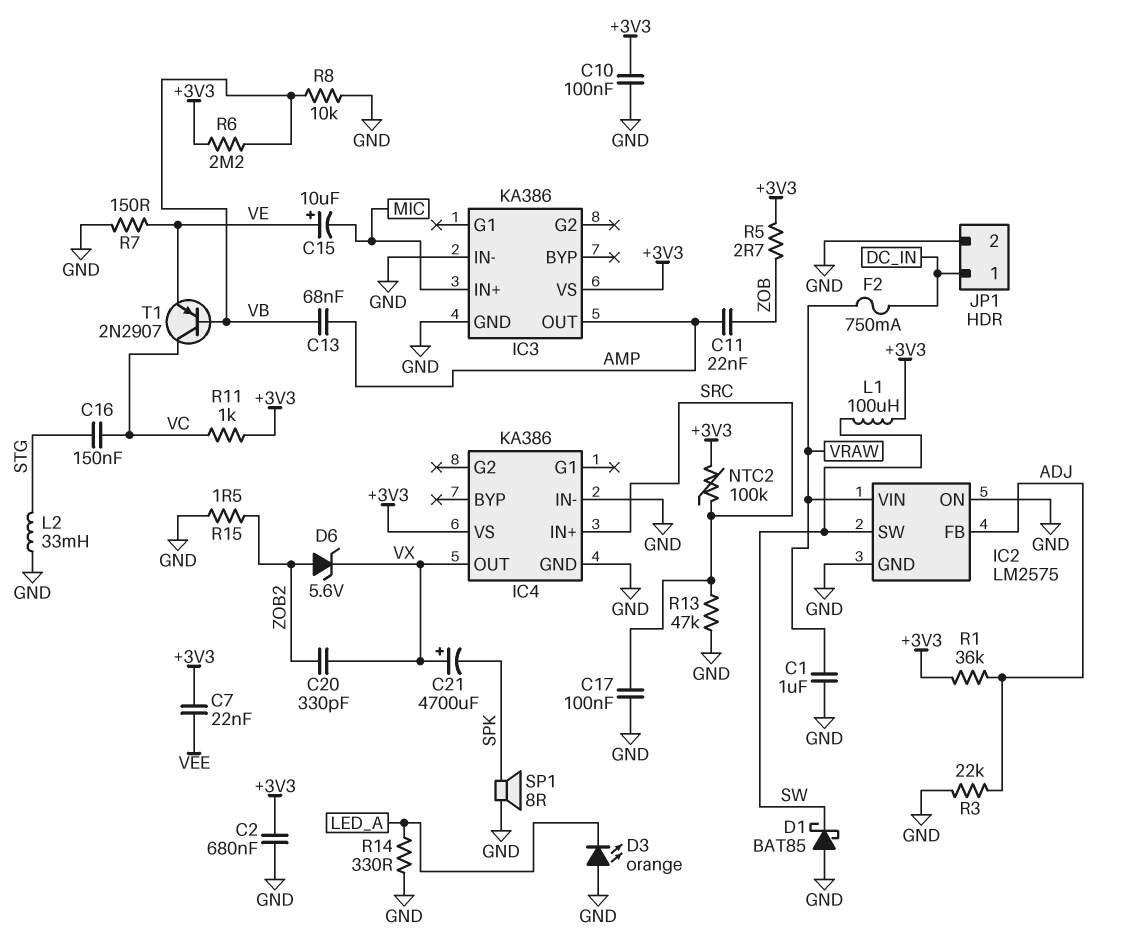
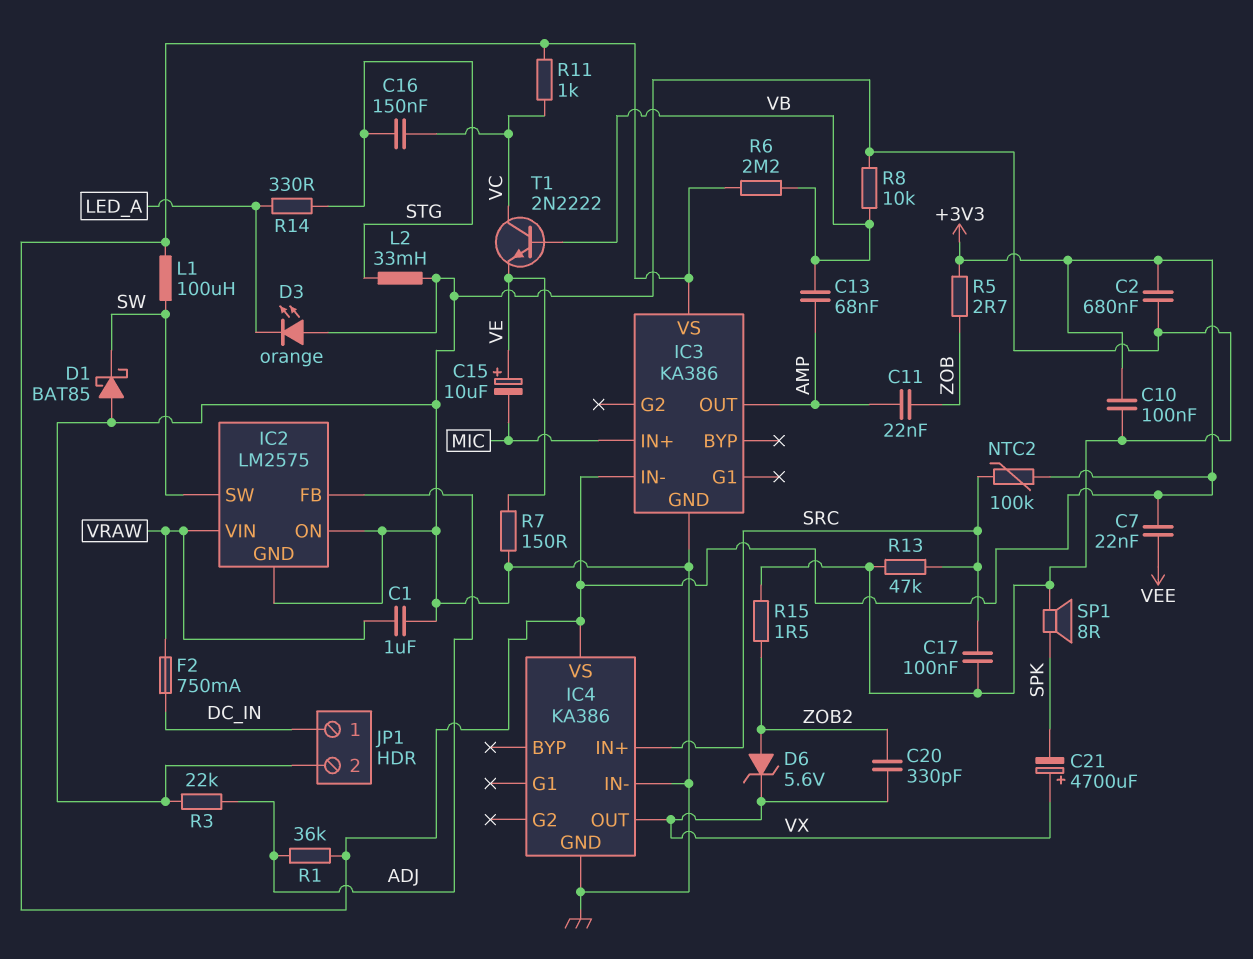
IC3 pin IN-: GND -> +3V3
R14: 330 (GND, LED_A) -> 330 (LED_A, STG)
T1: PNP 2N2907 (B VB, C VC, E VE) -> NPN 2N2222 (B VB, C VC, E VE)

